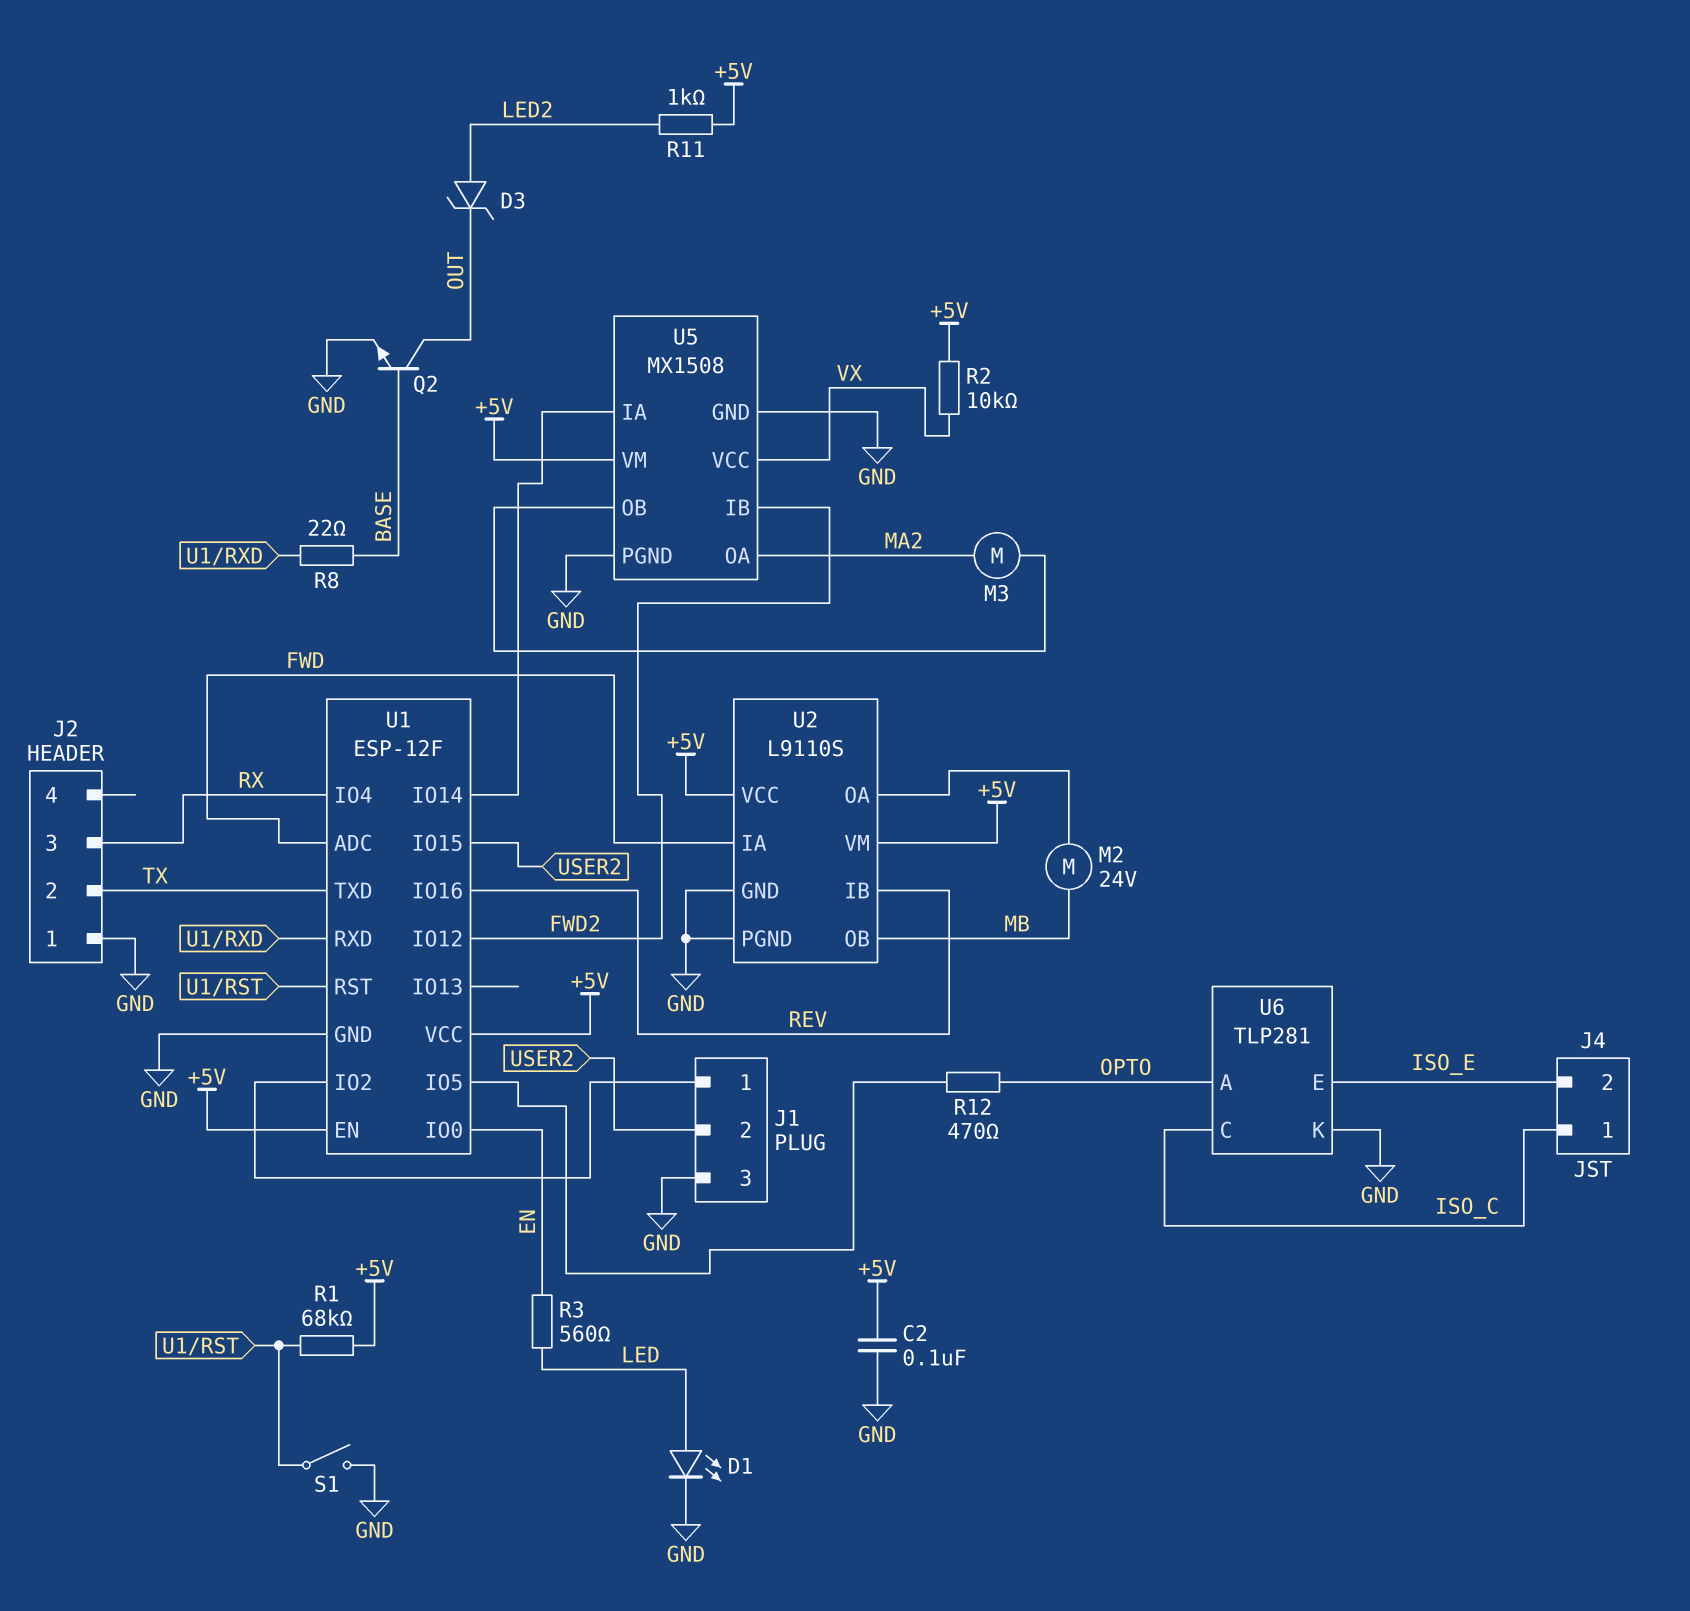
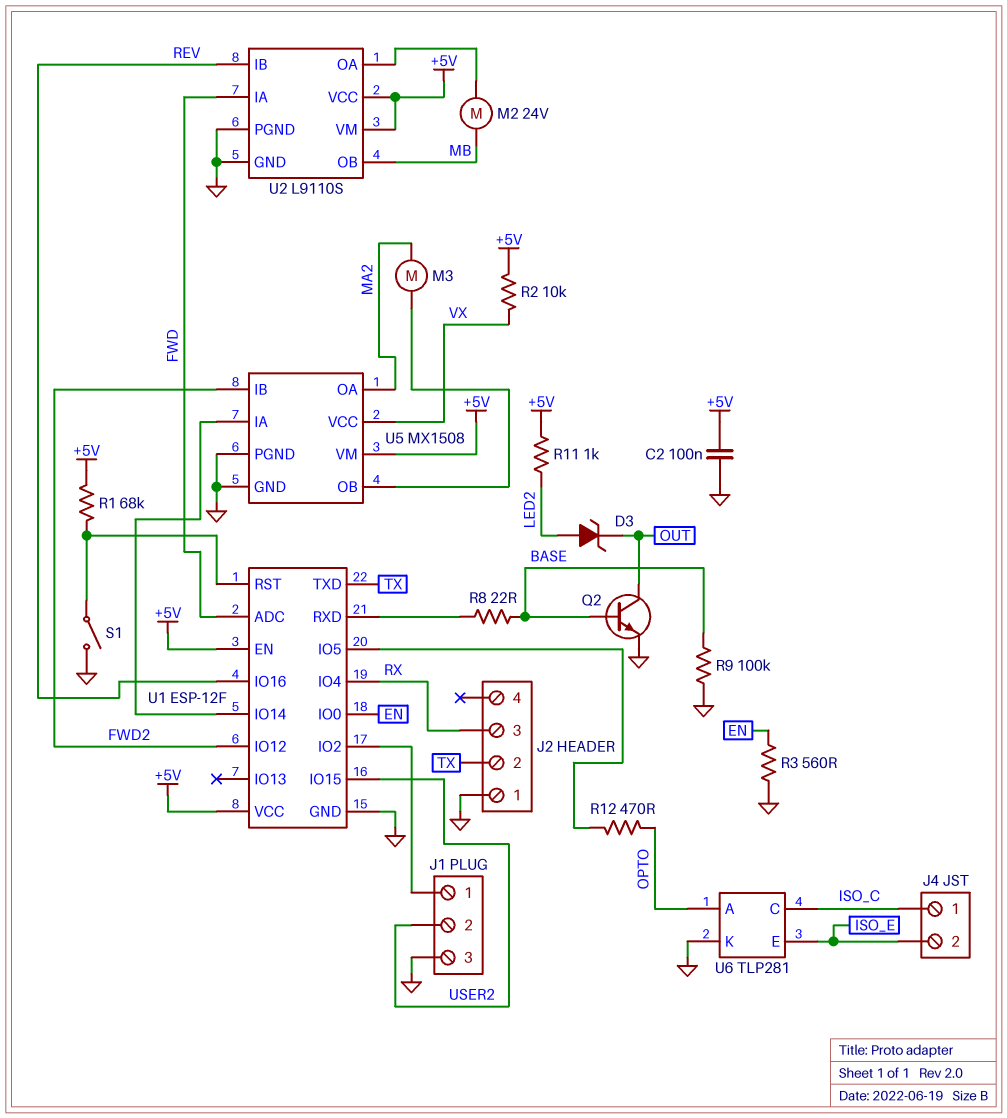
D1: LED (A LED, K GND) -> none
R3: 560 (EN, LED) -> 560 (EN, GND)
R9: none -> 100k (BASE, GND)

